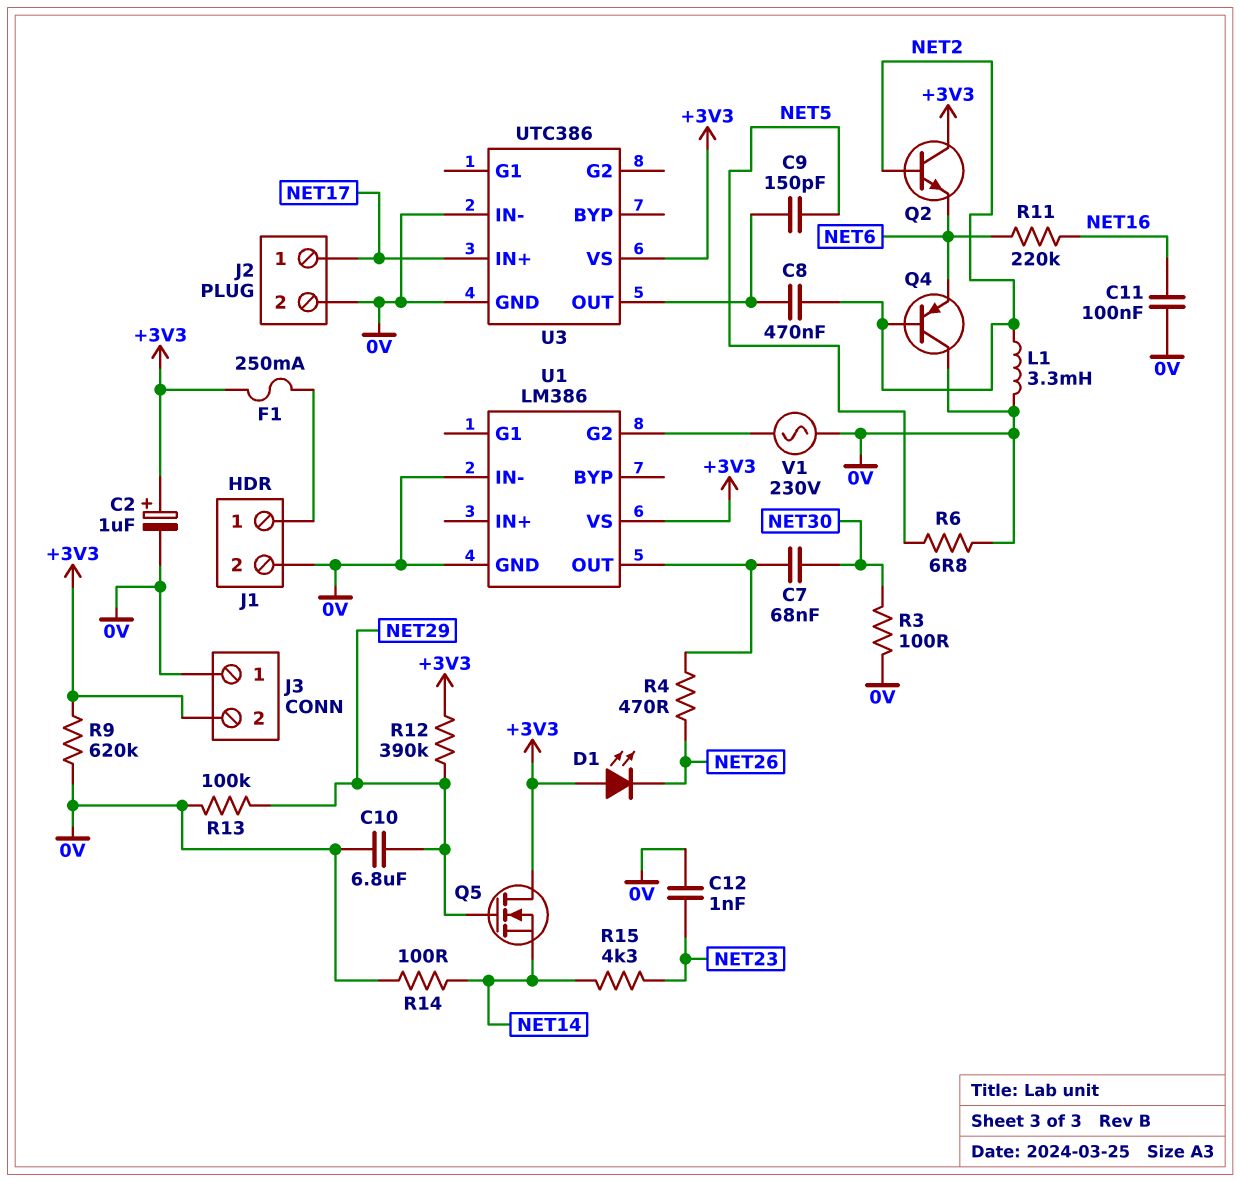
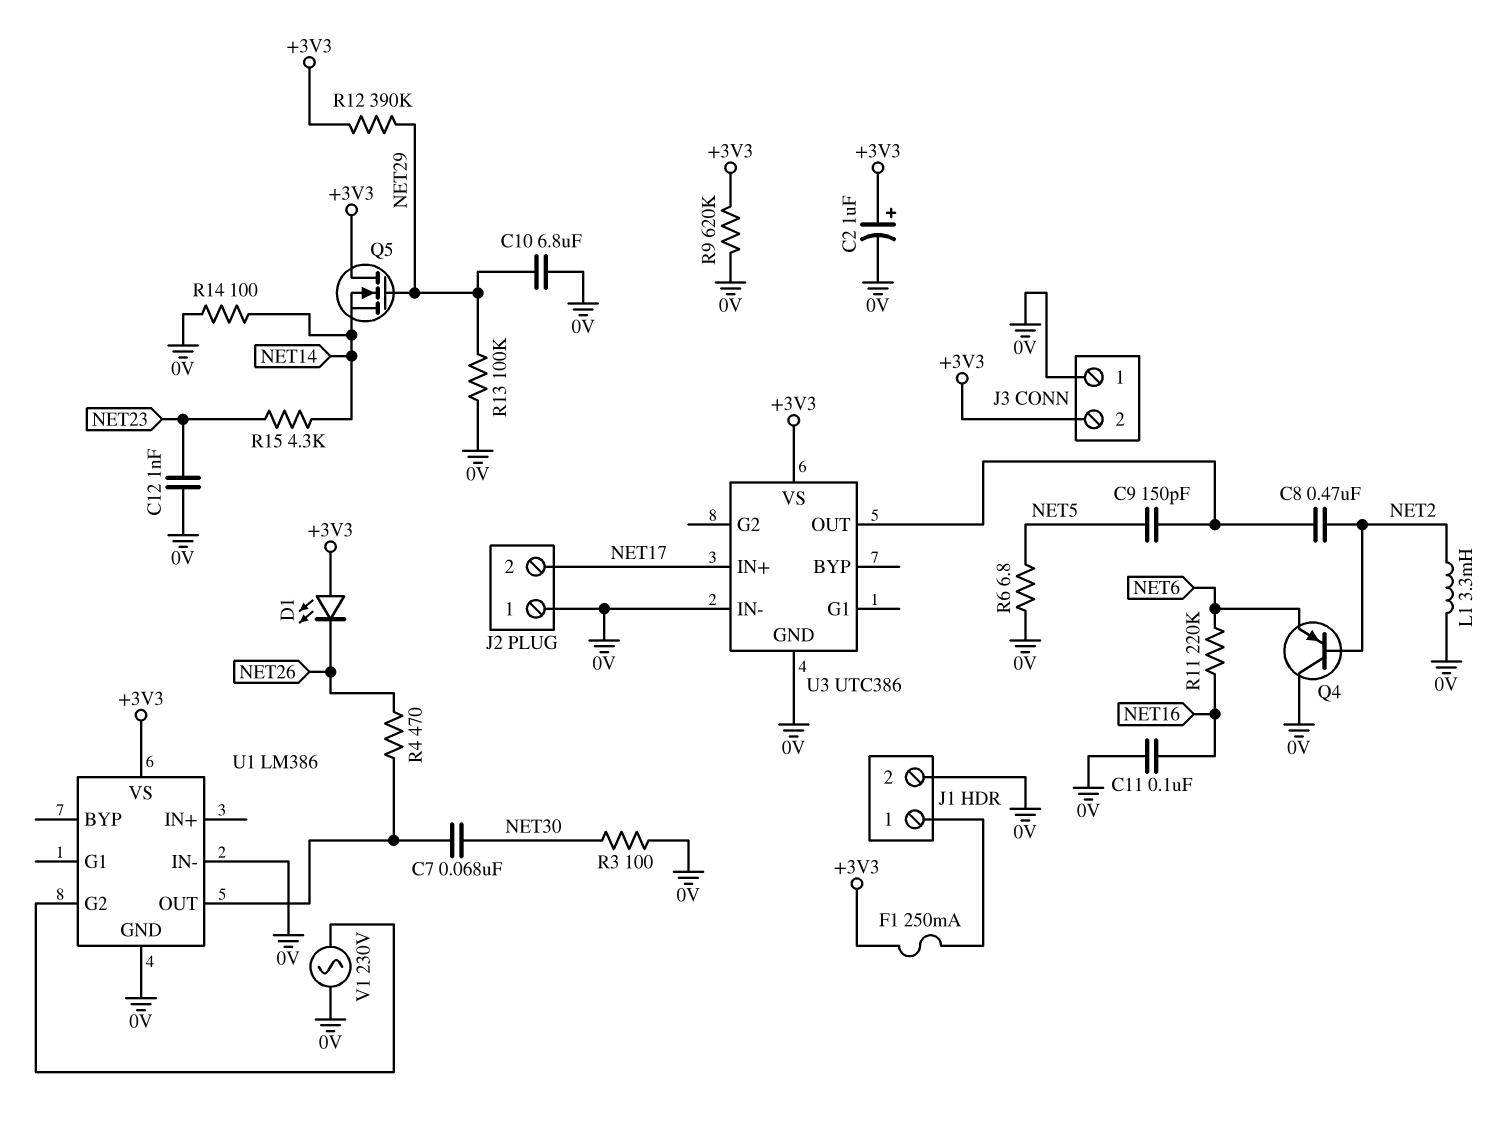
J2 pin 1: NET17 -> 0V
J2 pin 2: 0V -> NET17
Q2: NPN (B NET2, C +3V3, E NET6) -> none

